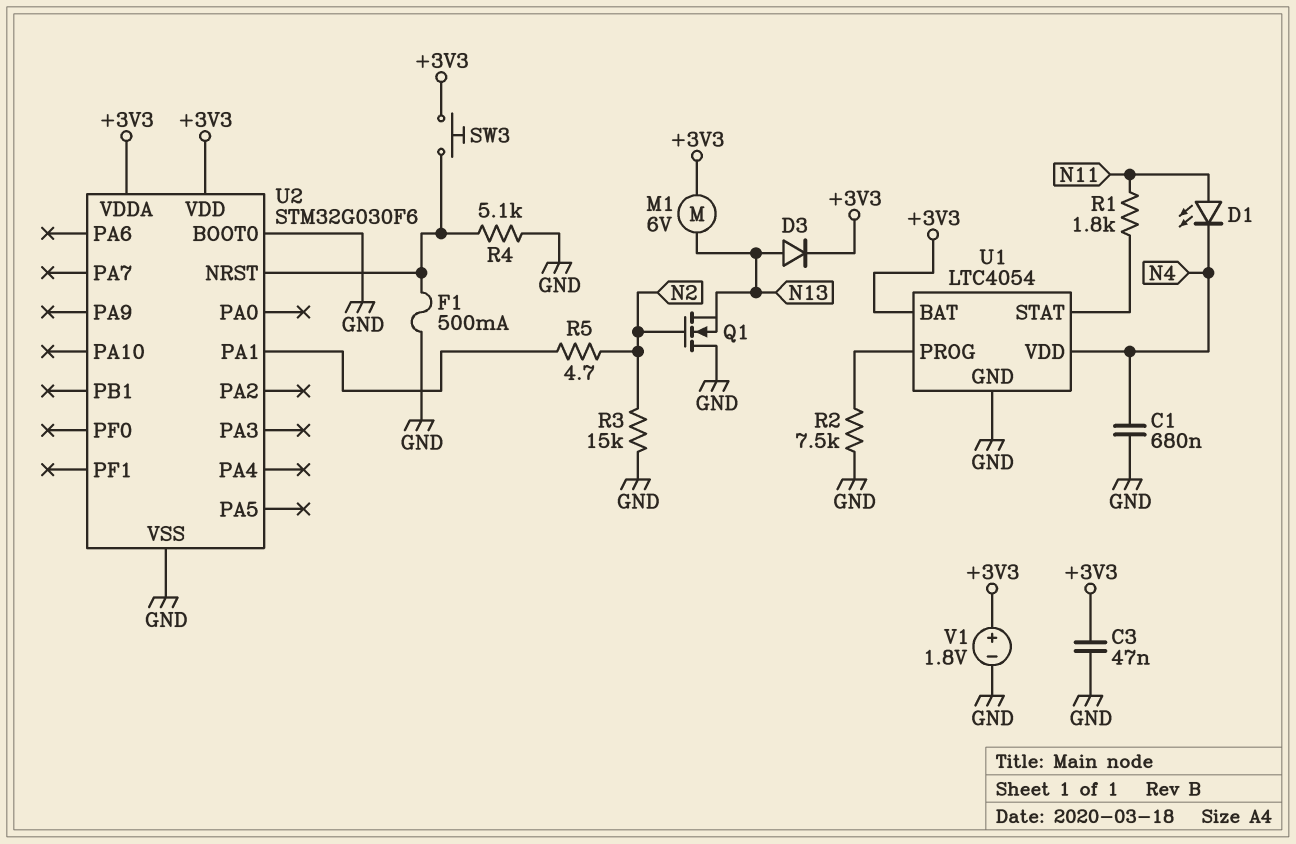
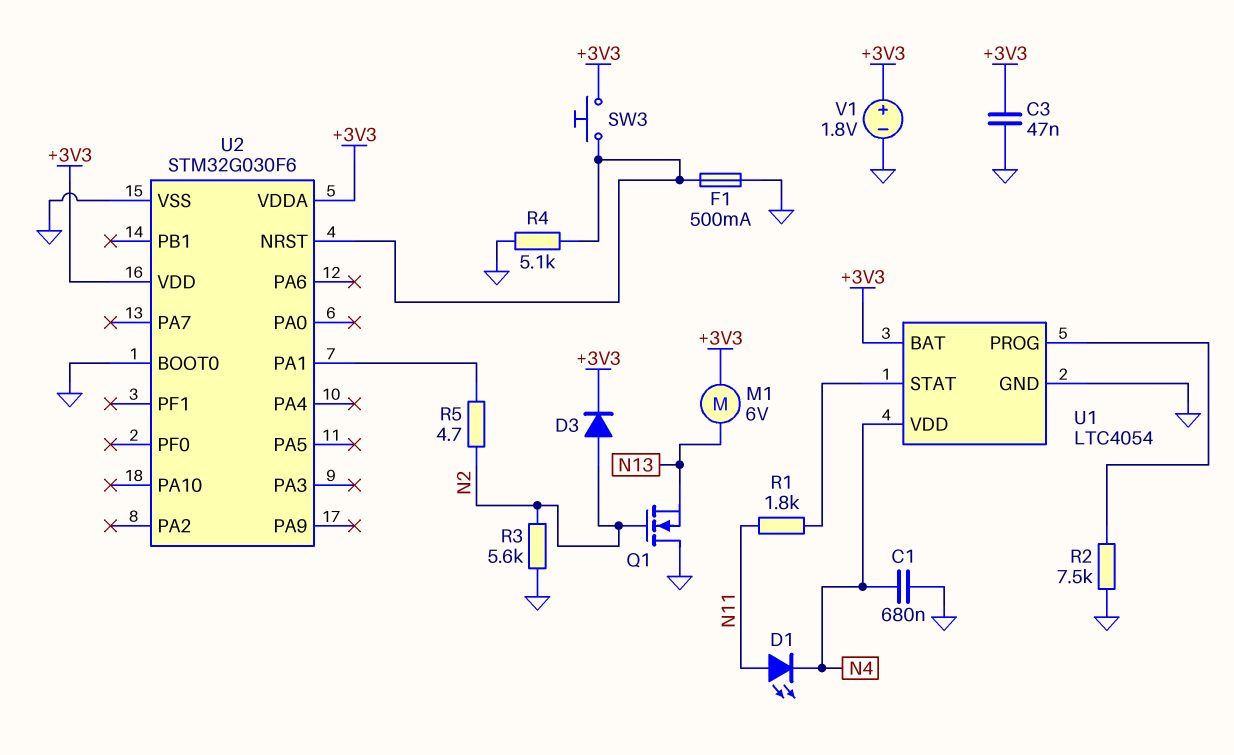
D3: diode (A N13, K +3V3) -> diode (A N2, K +3V3)
R3: 15k (GND, N2) -> 5.6k (GND, N2)

